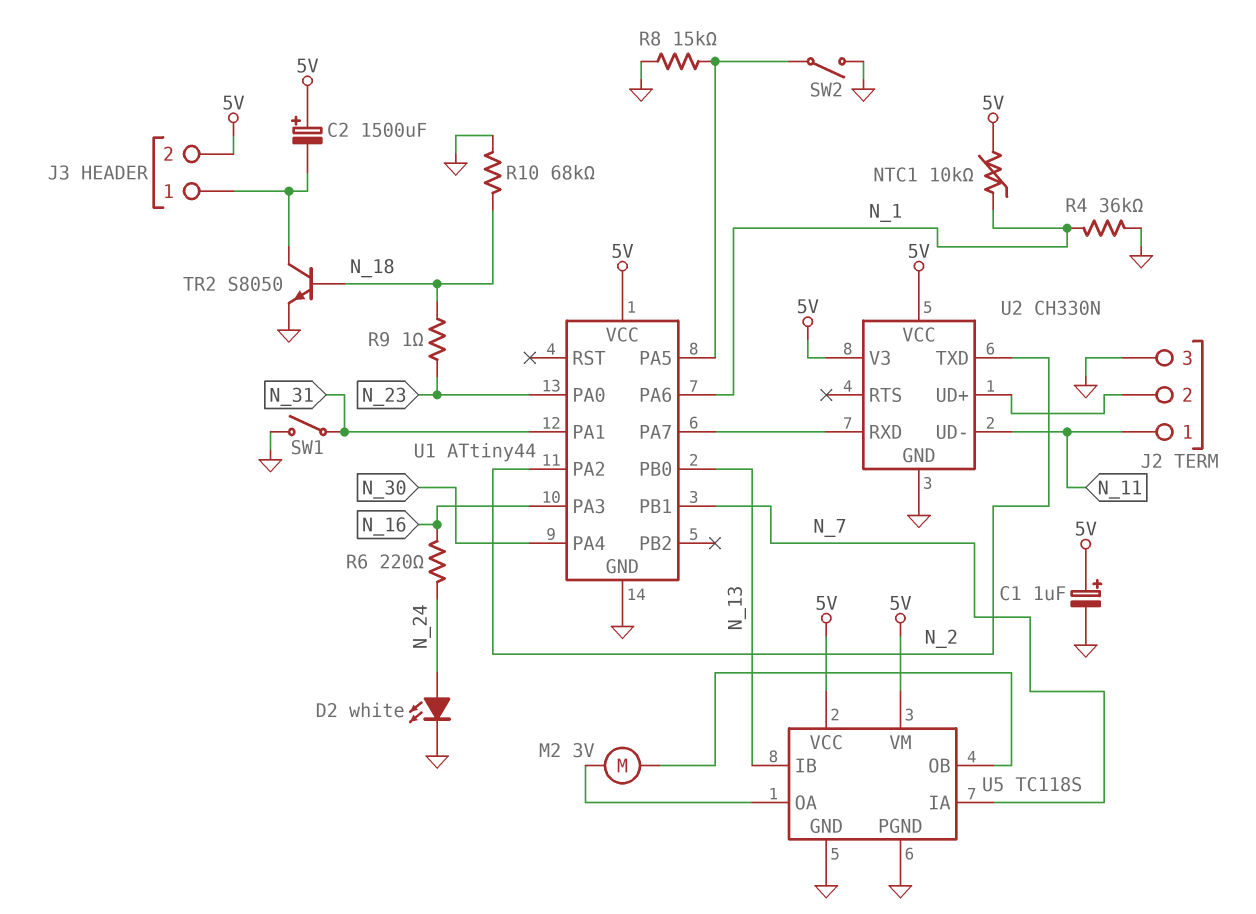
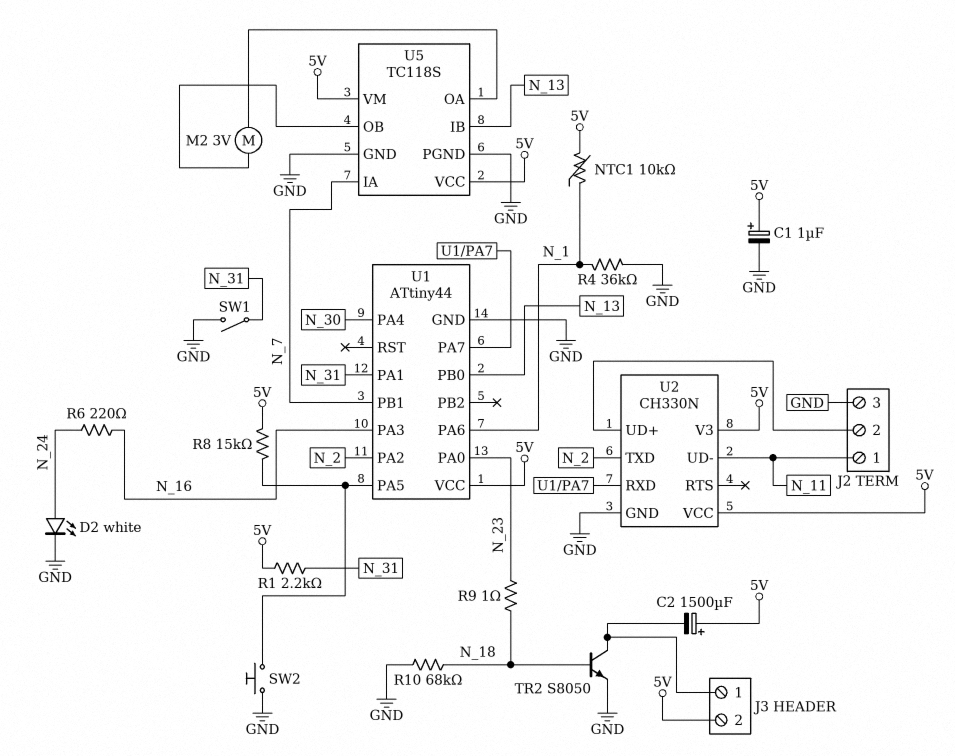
R1: none -> 2.2k (5V, N_31)
R8: 15k (GND, U1/PA5) -> 15k (5V, U1/PA5)
SW2: switch (GND, U1/PA5) -> button (GND, U1/PA5)

